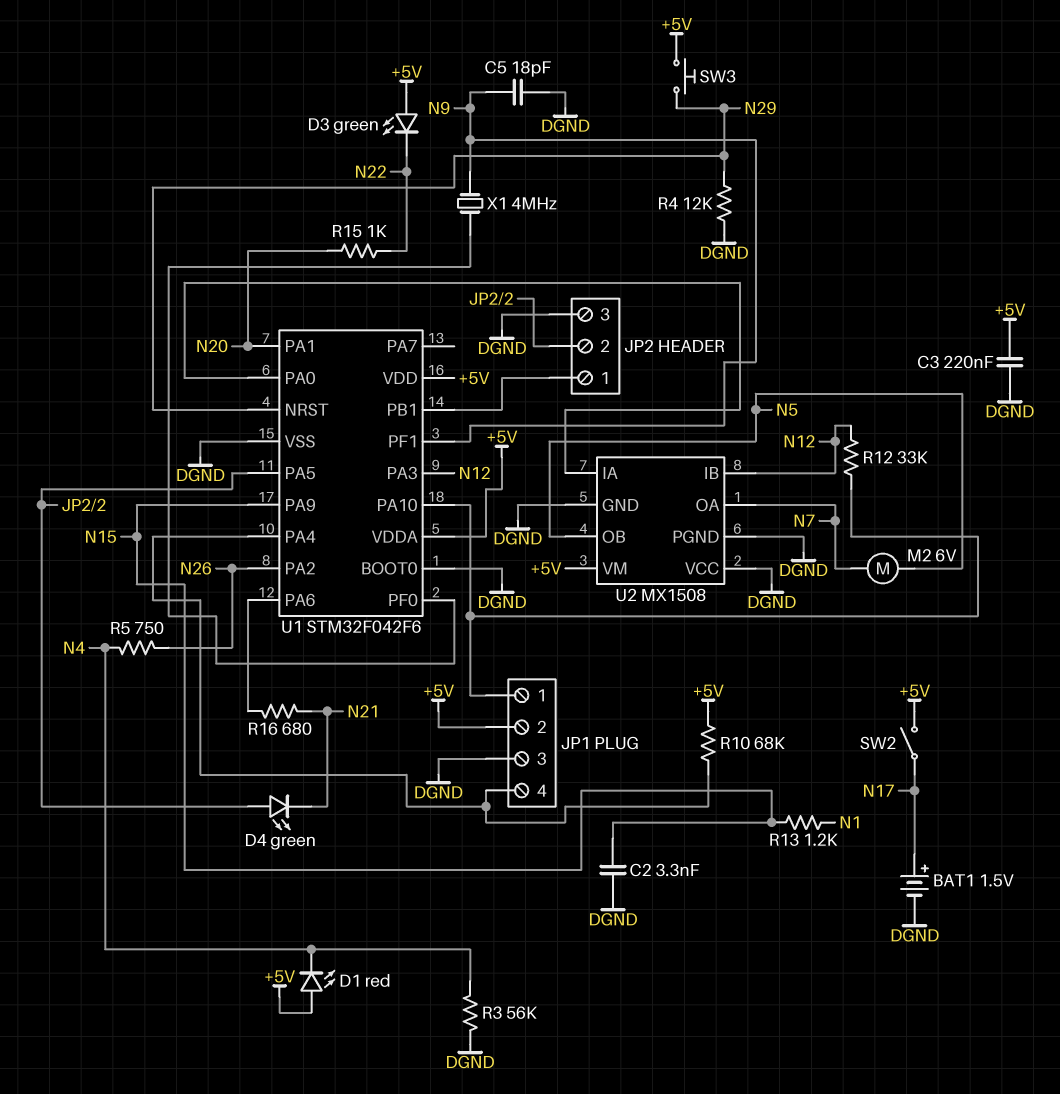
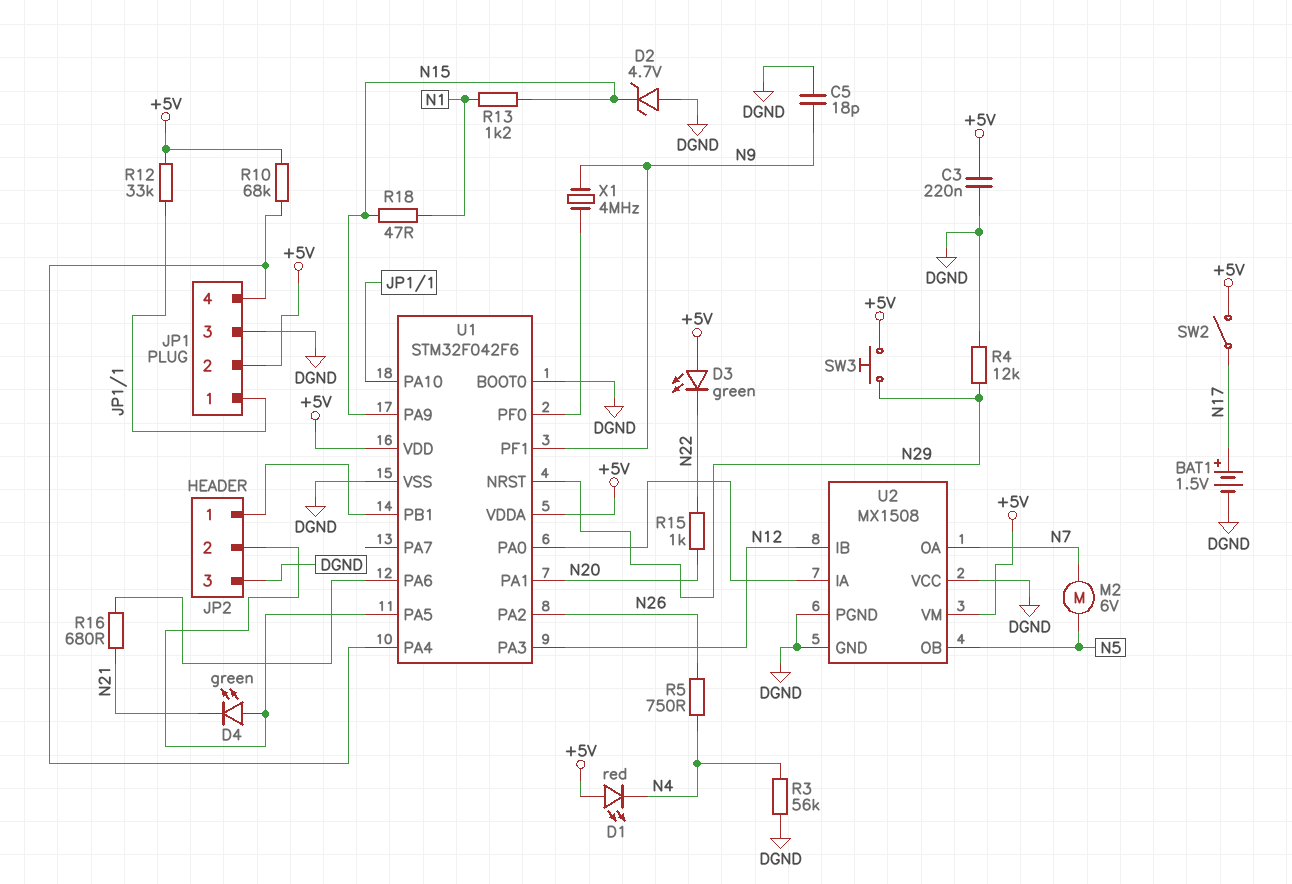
C2: 3.3nF (DGND, N15) -> none
D2: none -> zener 4.7V (A DGND, K N15)
R12: 33k (JP1/1, N12) -> 33k (+5V, JP1/1)
R18: none -> 47 (N1, N15)

